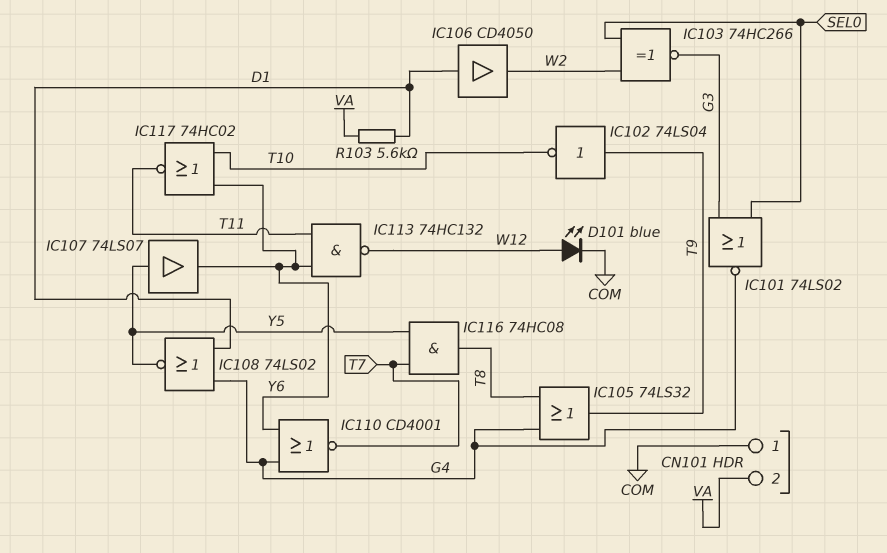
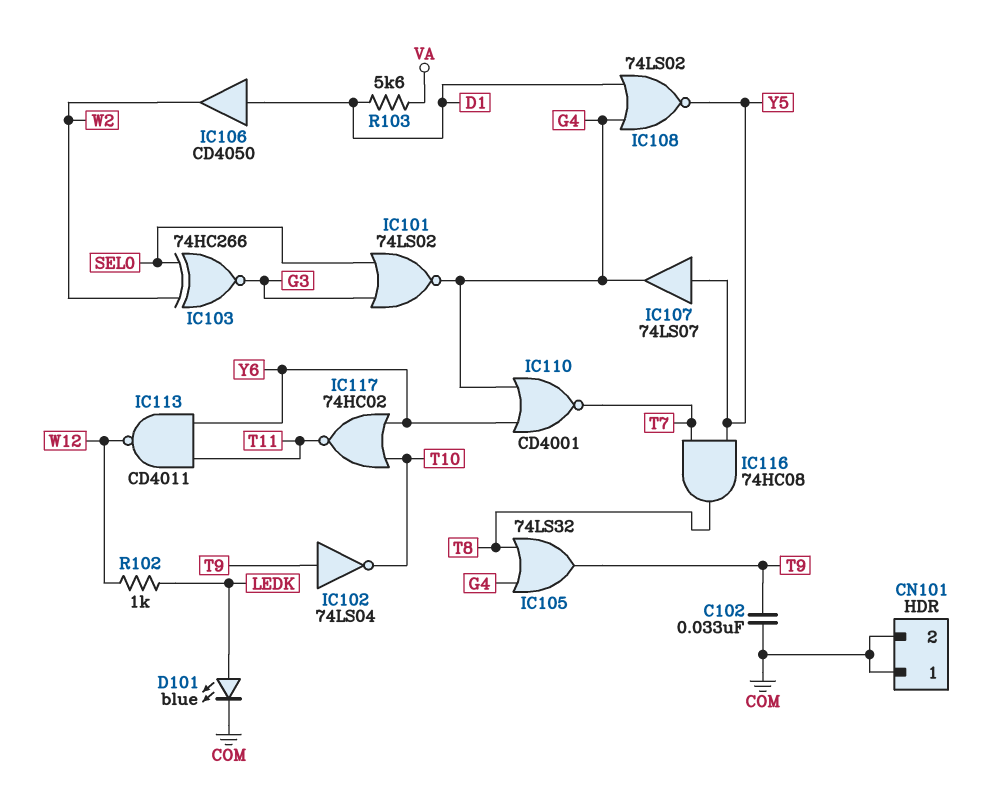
C102: none -> 33nF (COM, T9)
CN101 pin 2: VA -> COM
D101: LED blue (A W12, K COM) -> LED blue (A LEDK, K COM)
IC107: buffer 74LS07 (in Y5, out Y6) -> buffer 74LS07 (in Y5, out G4)
IC113: NAND 74HC132 (in T11, in Y6, out W12) -> NAND CD4011 (in T11, in Y6, out W12)
R102: none -> 1k (LEDK, W12)

